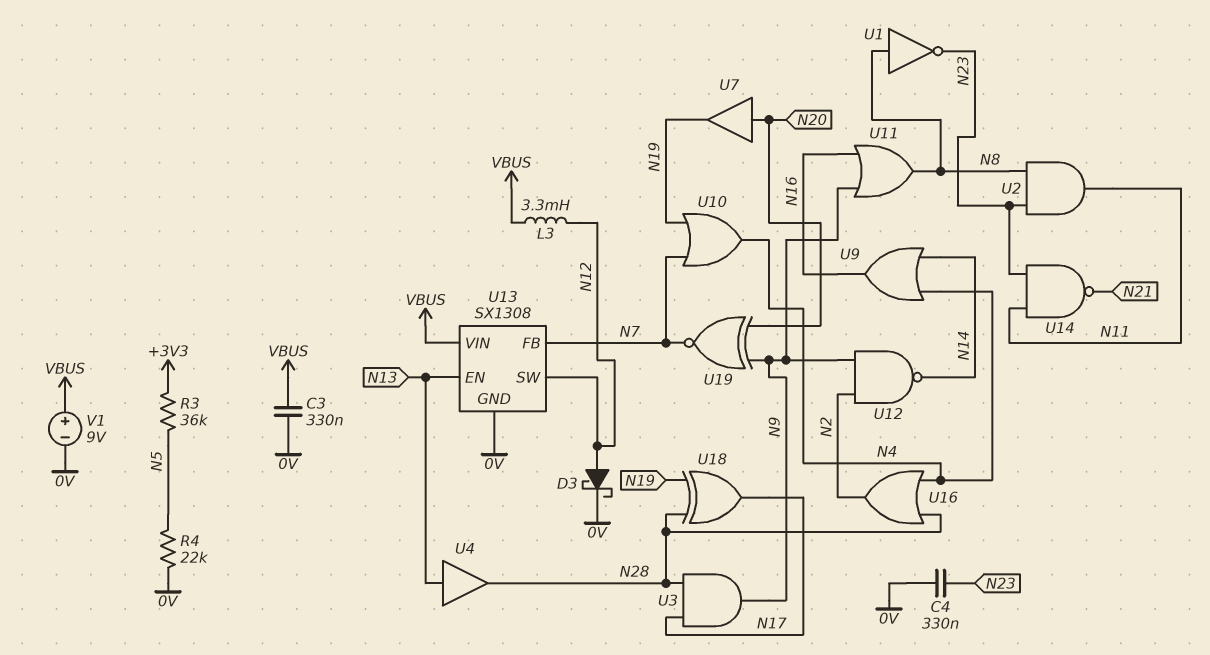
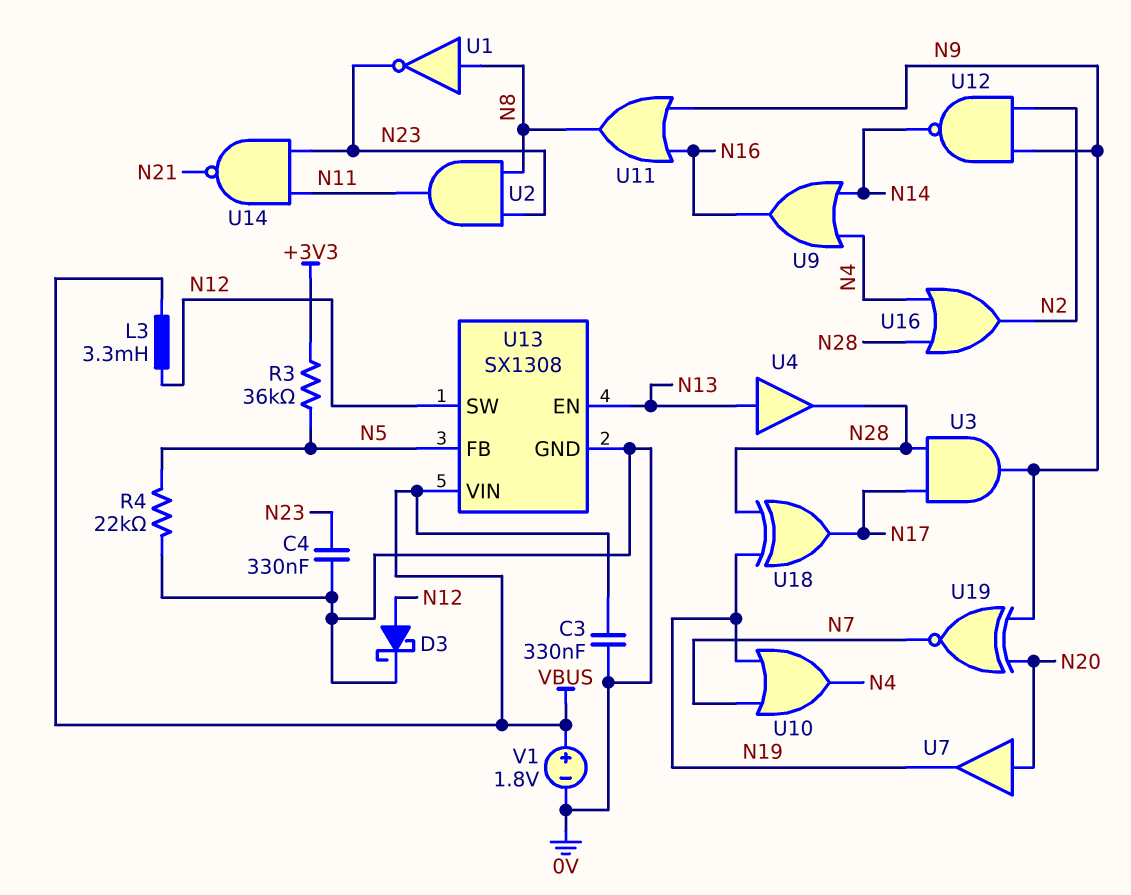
U13 pin FB: N7 -> N5
V1: 9V (plus VBUS, minus 0V) -> 1.8V (plus VBUS, minus 0V)

